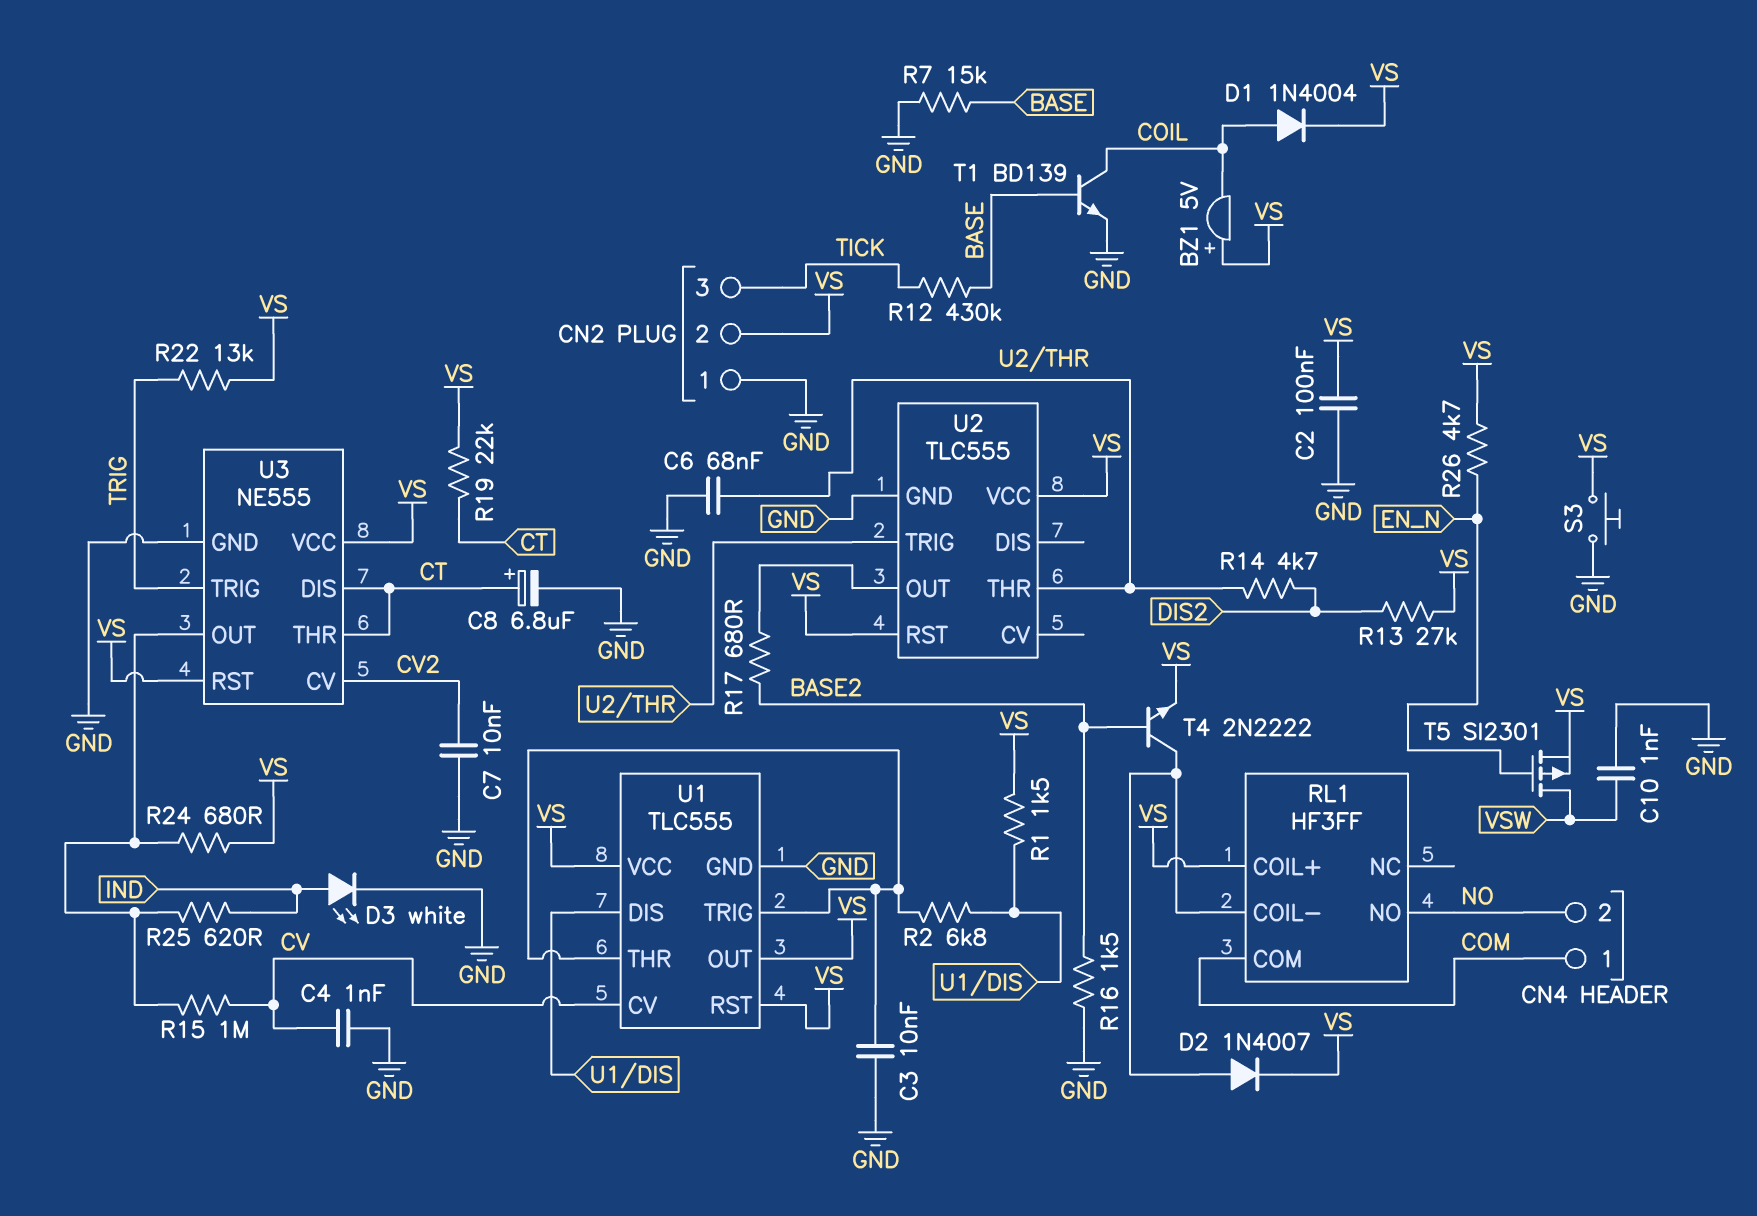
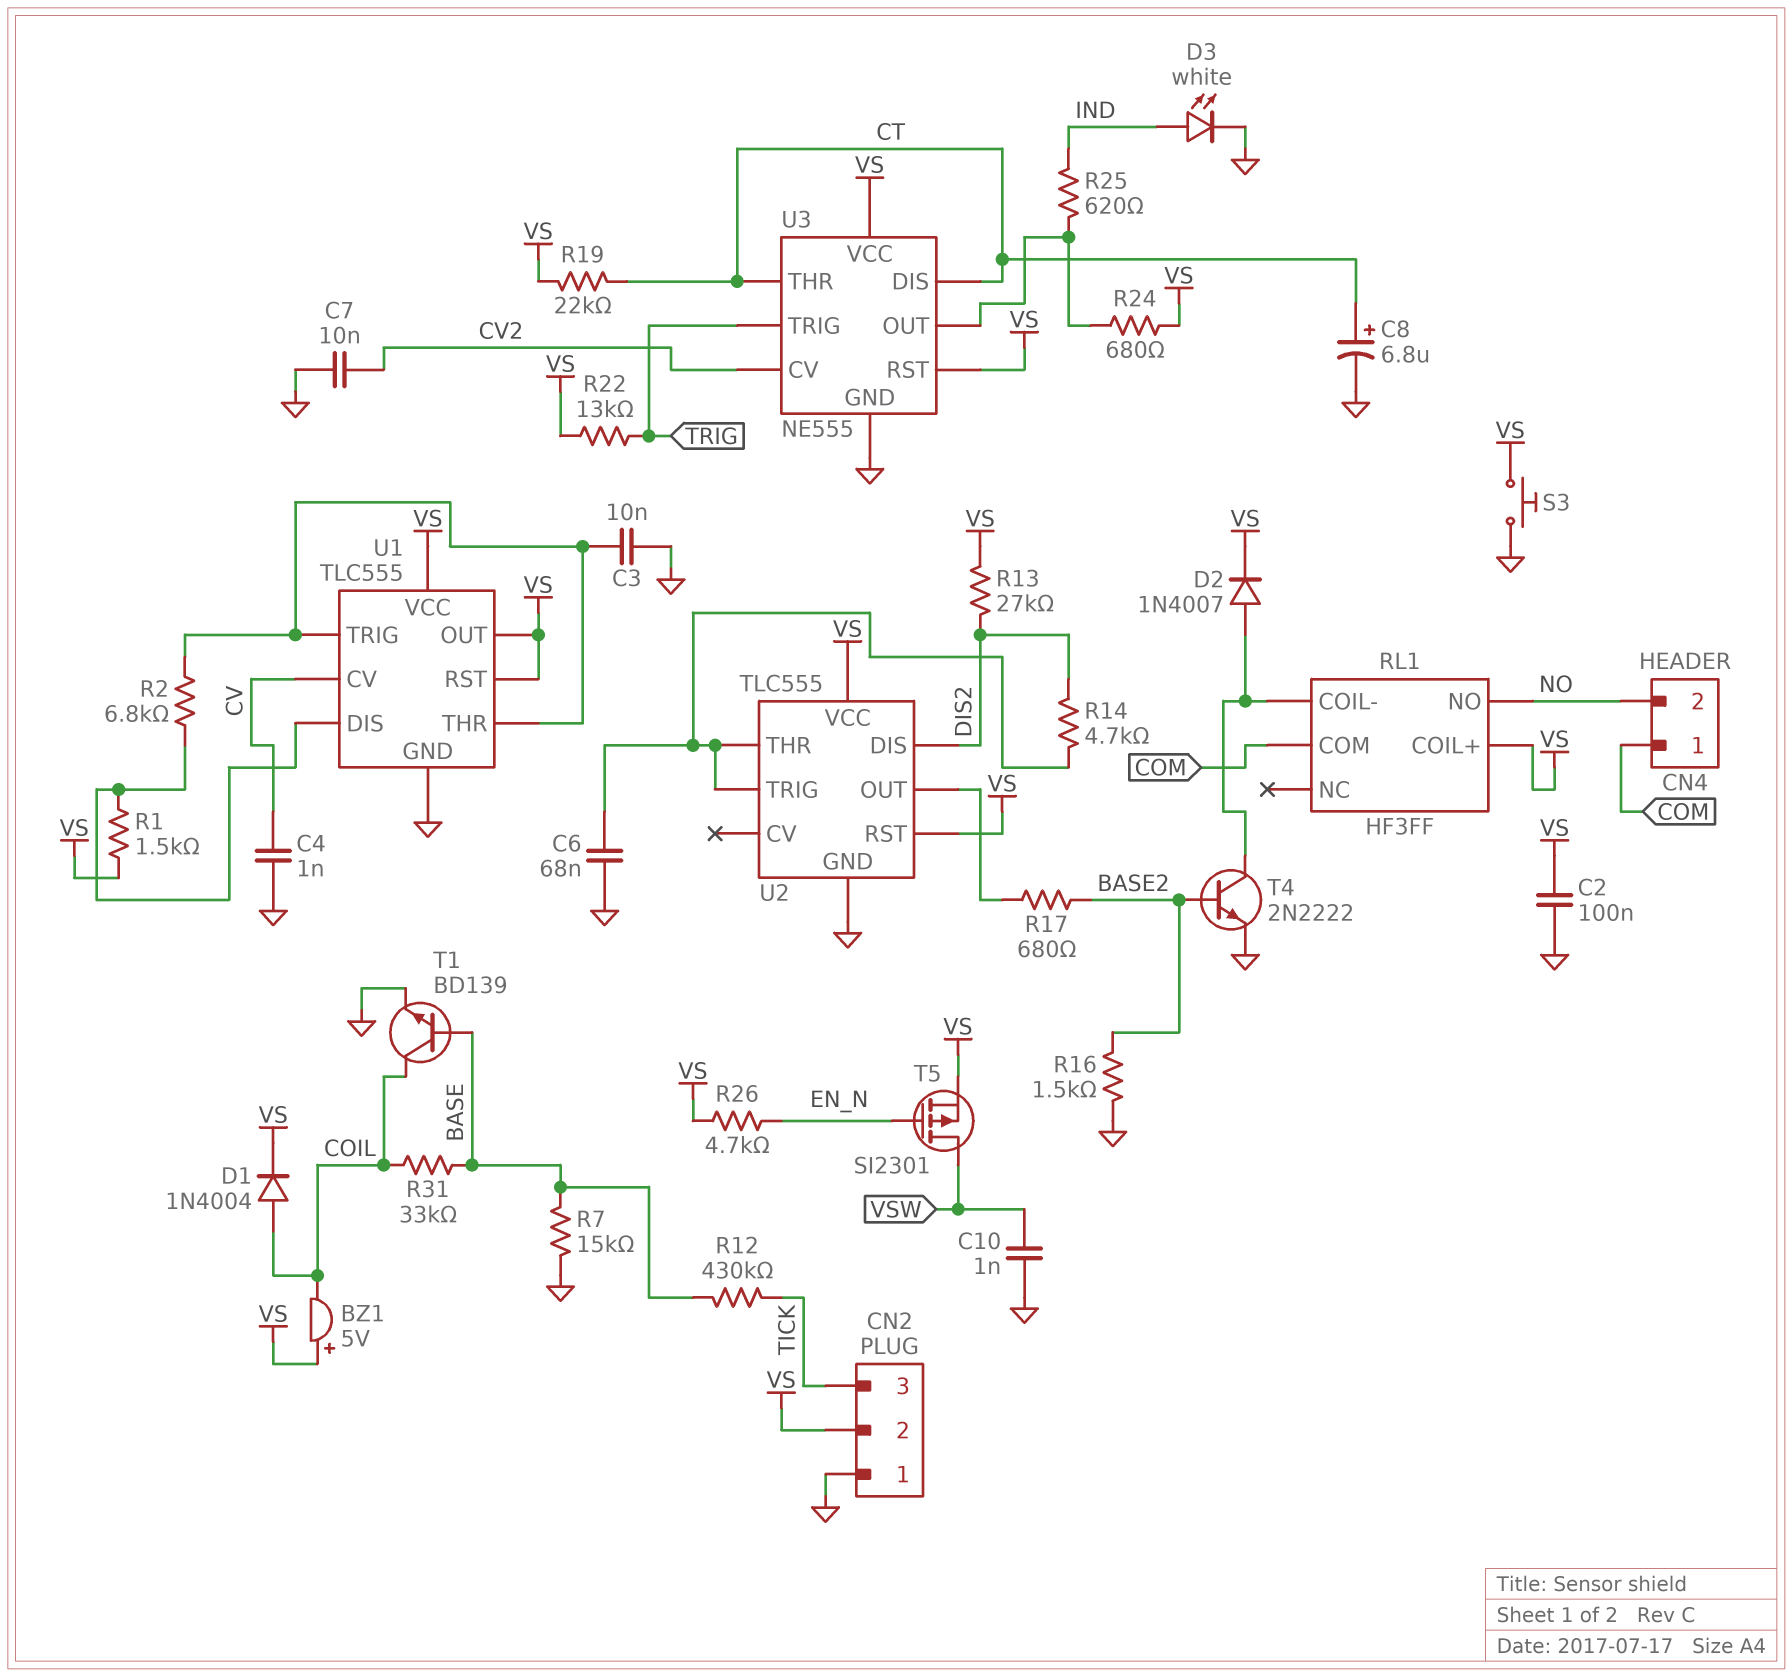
R15: 1M (CV, U3/OUT) -> none
R31: none -> 33k (BASE, COIL)
T4: NPN 2N2222 (B BASE2, C RL1/COIL-, E VS) -> NPN 2N2222 (B BASE2, C RL1/COIL-, E GND)
U2 pin DIS: none -> DIS2

